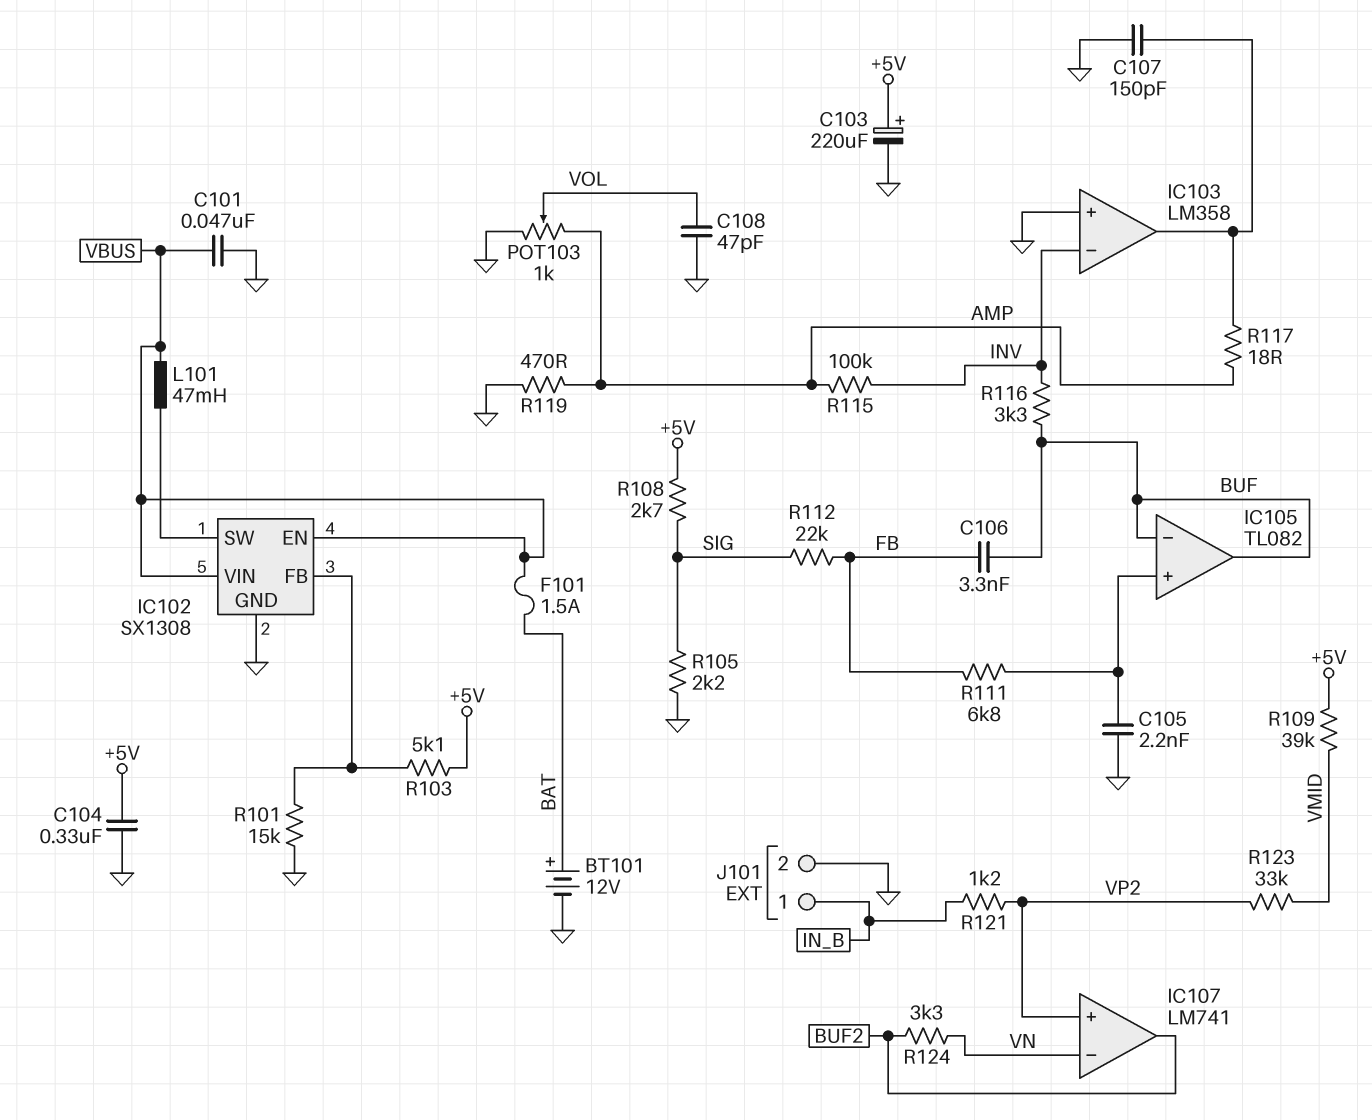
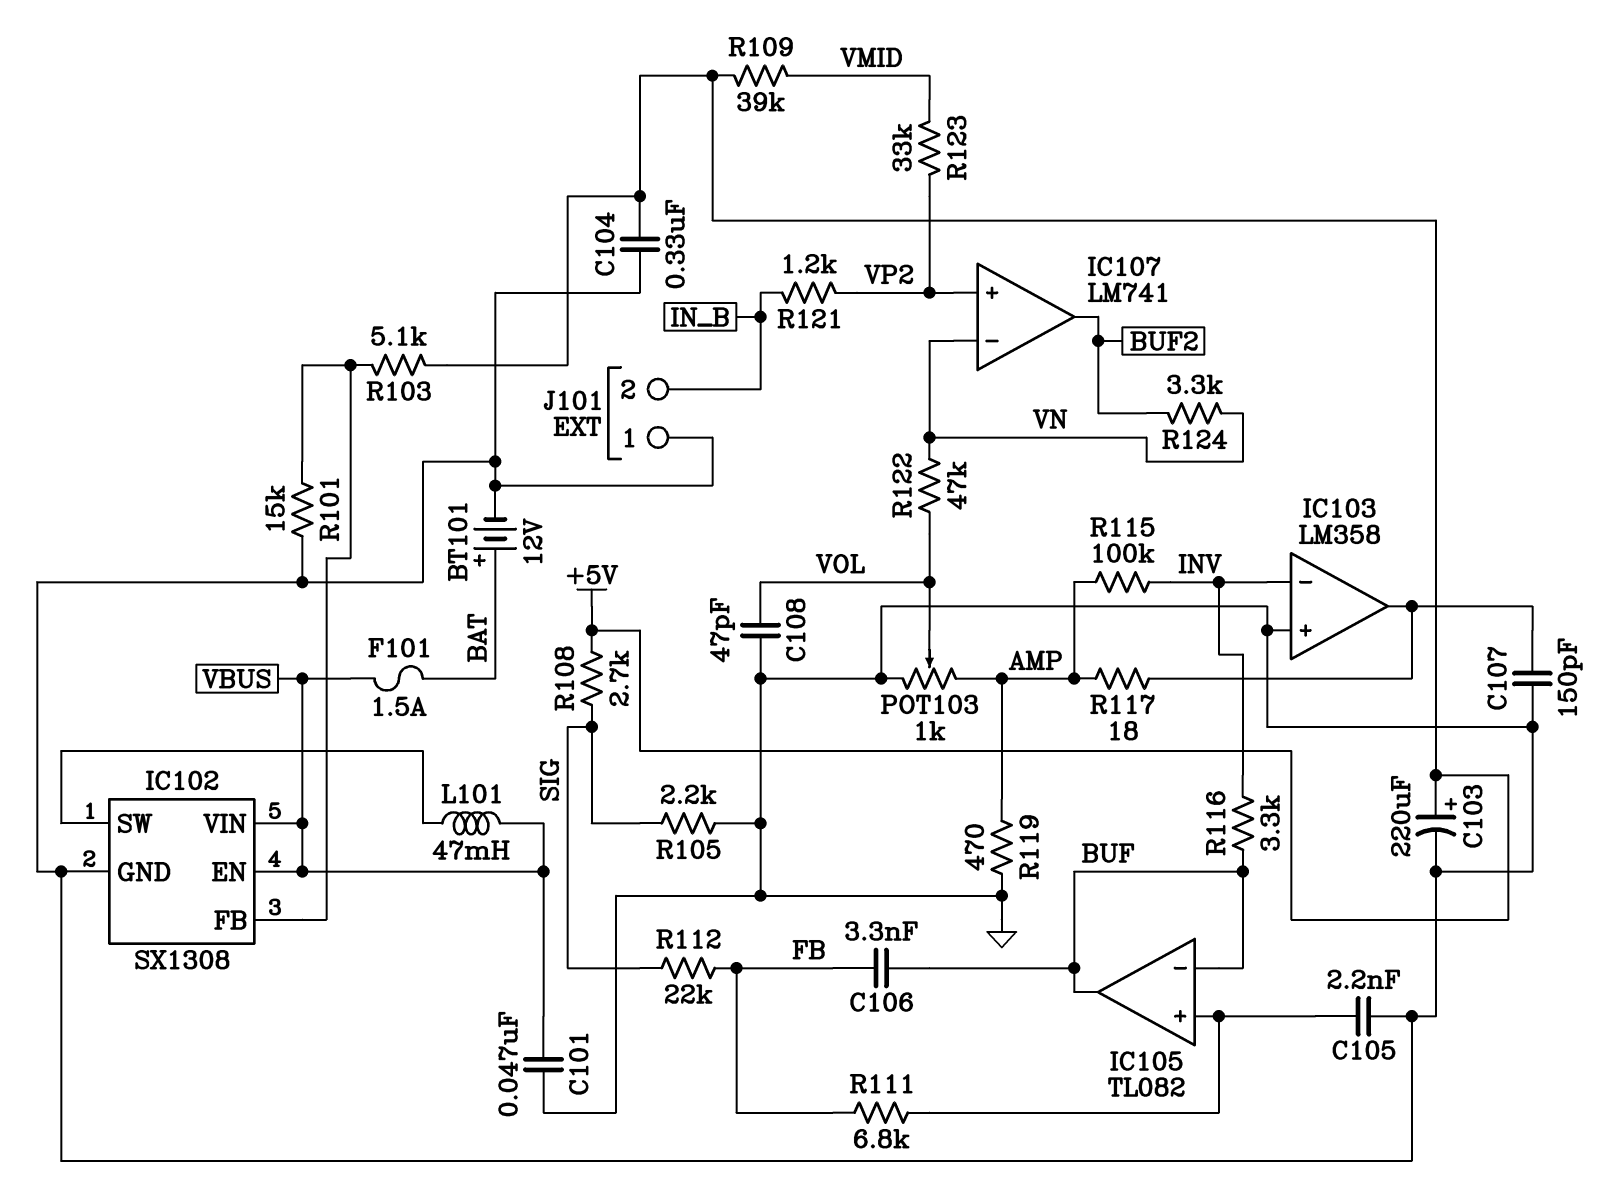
J101 pin 1: IN_B -> GND
J101 pin 2: GND -> IN_B
R122: none -> 47k (VN, VOL)

